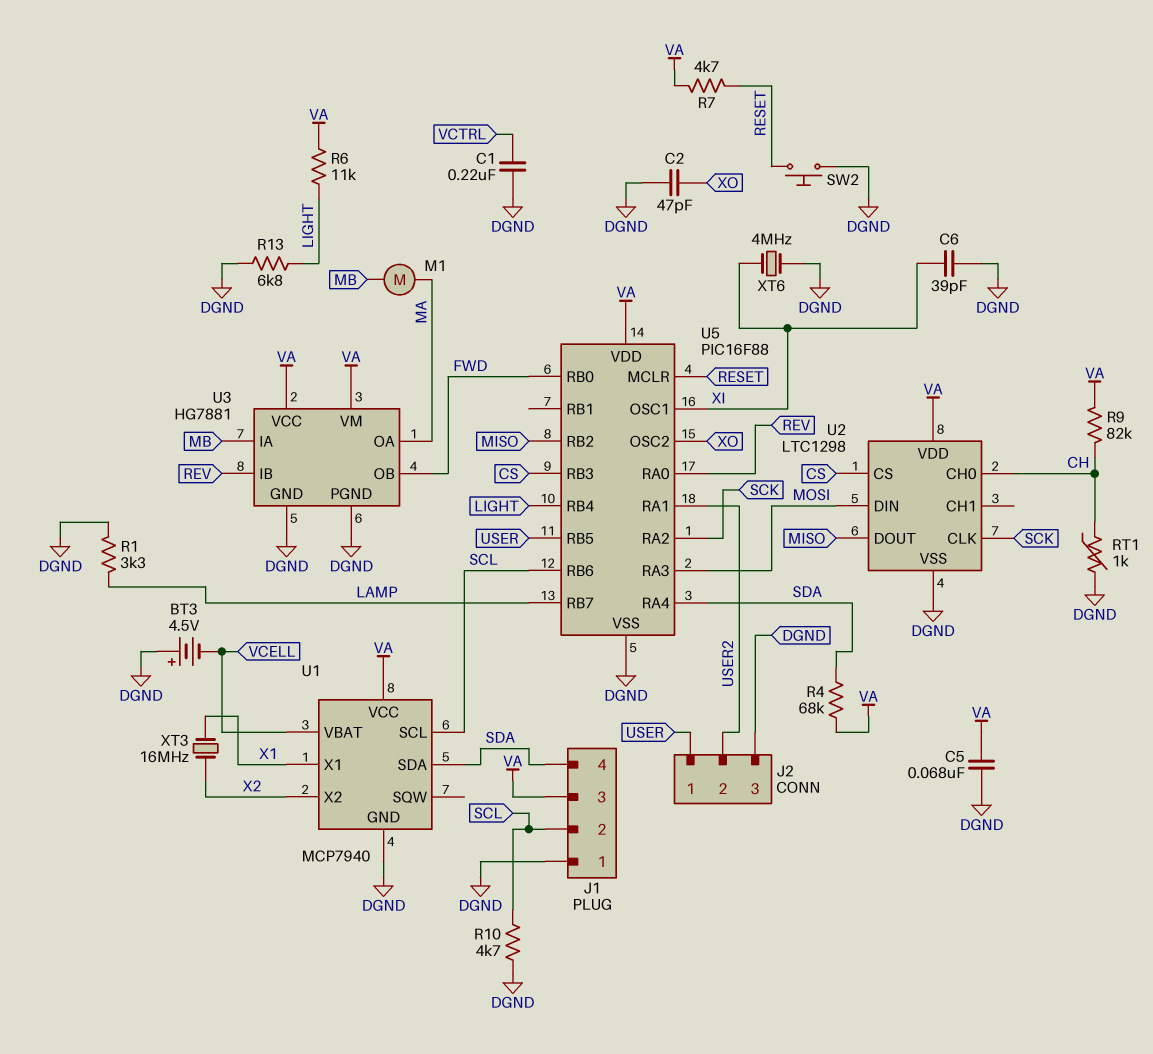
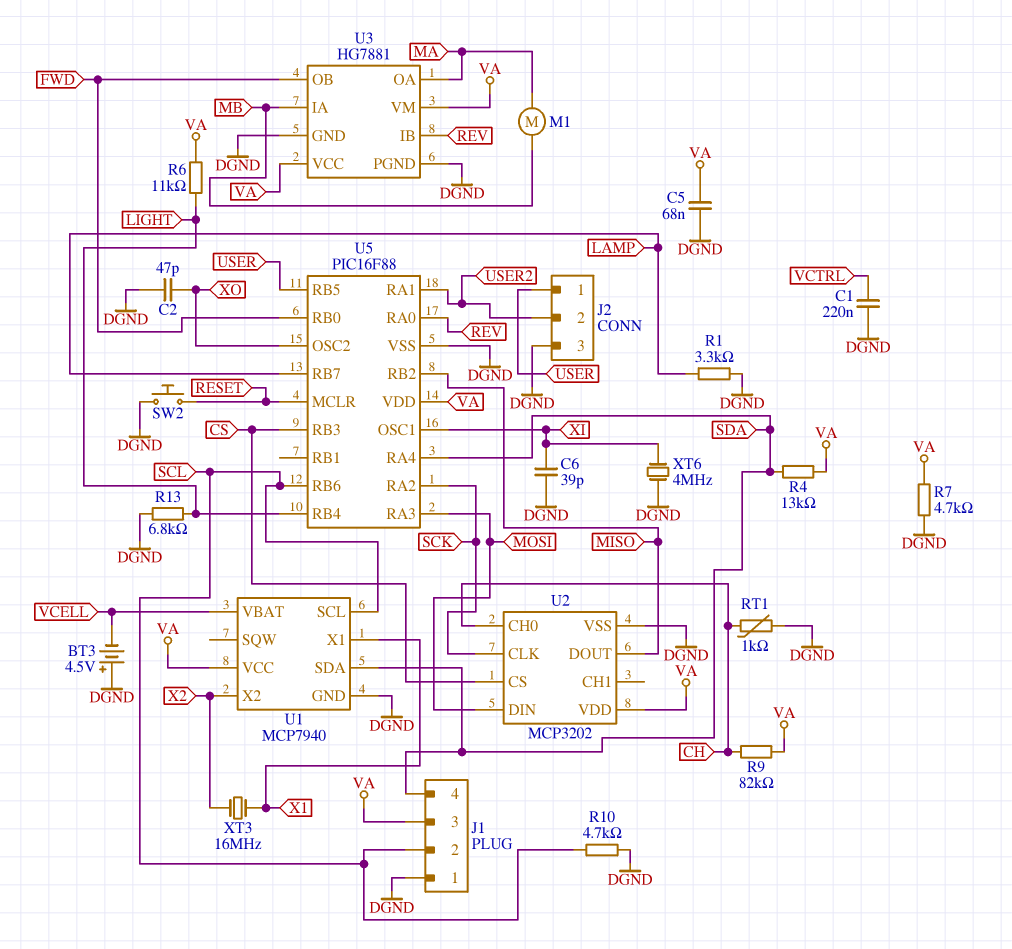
R4: 68k (SDA, VA) -> 13k (SDA, VA)
R7: 4.7k (RESET, VA) -> 4.7k (DGND, VA)
U2: LTC1298 -> MCP3202

